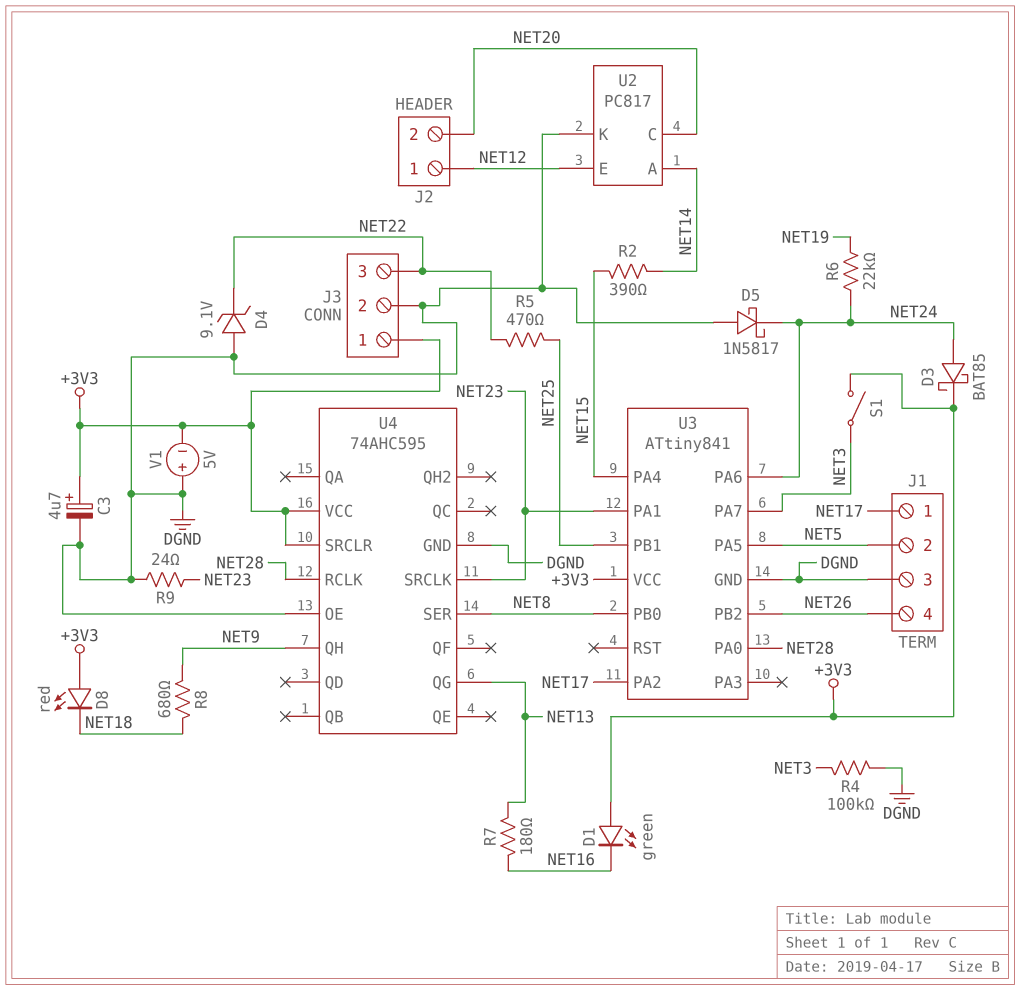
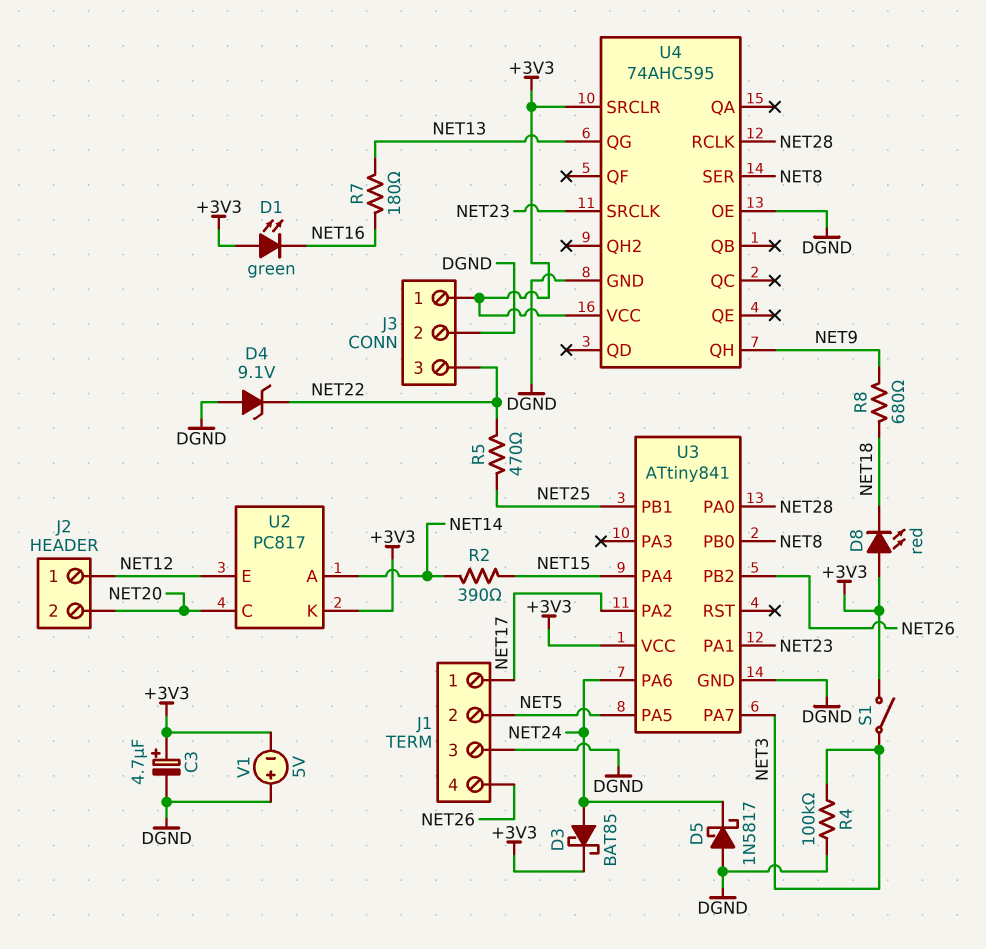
R6: 22k (NET19, NET24) -> none
R9: 24 (DGND, NET23) -> none
U2 pin K: DGND -> +3V3

